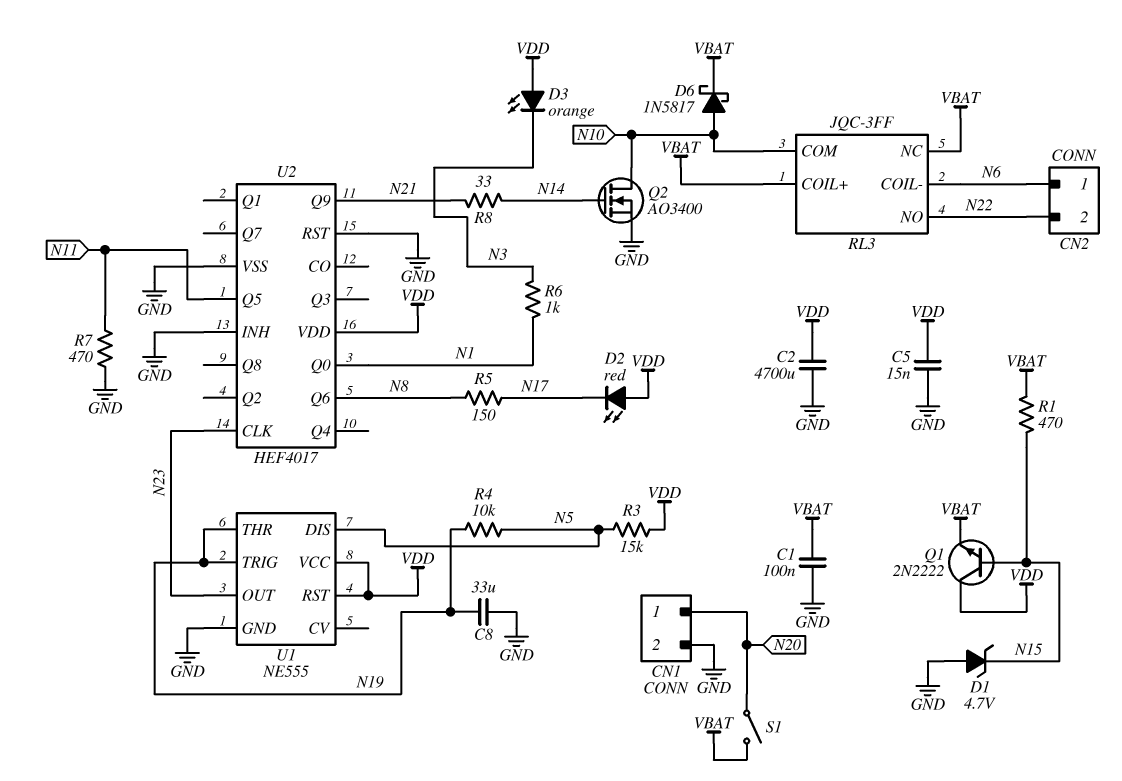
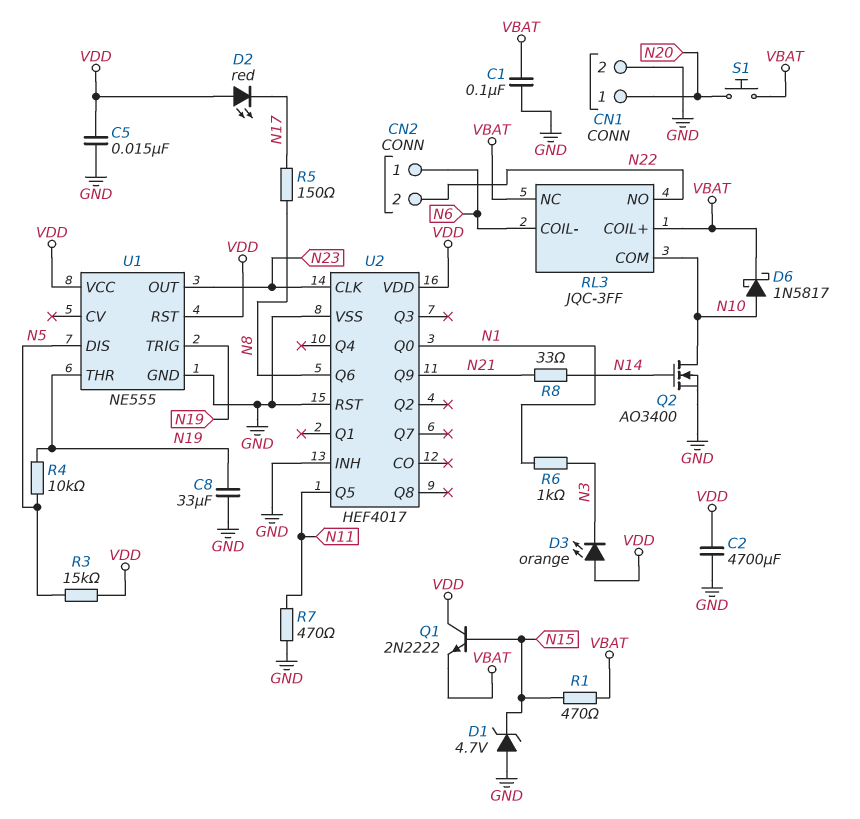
S1: switch (N20, VBAT) -> button (N20, VBAT)

